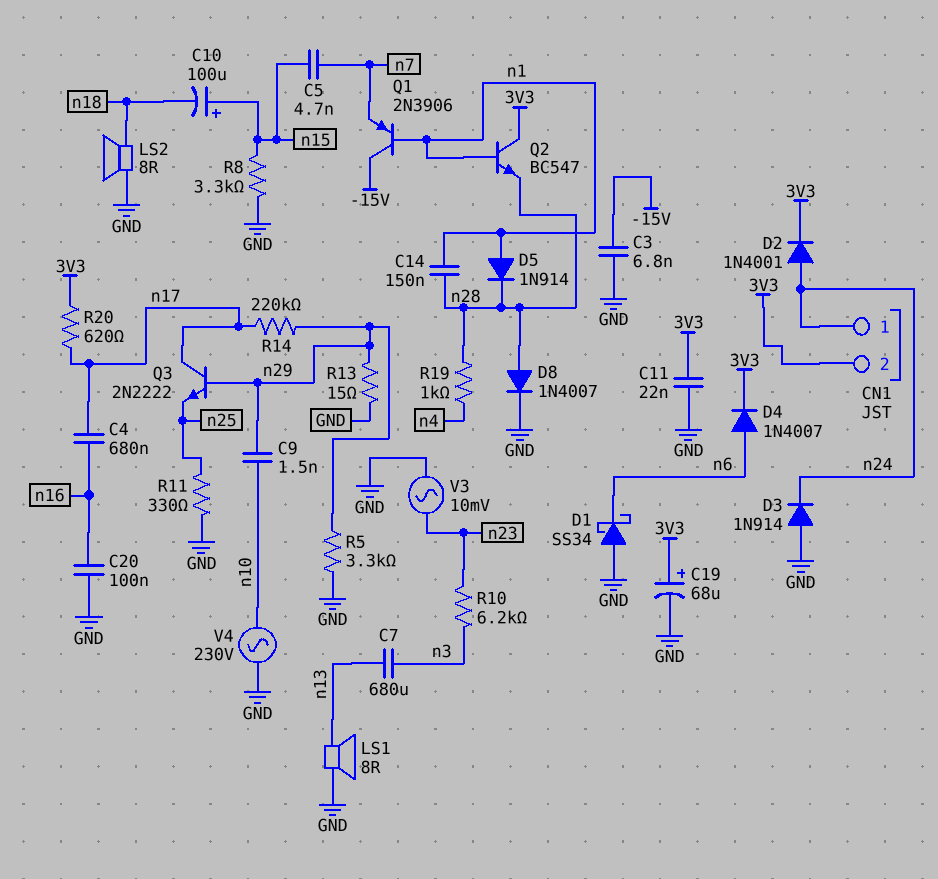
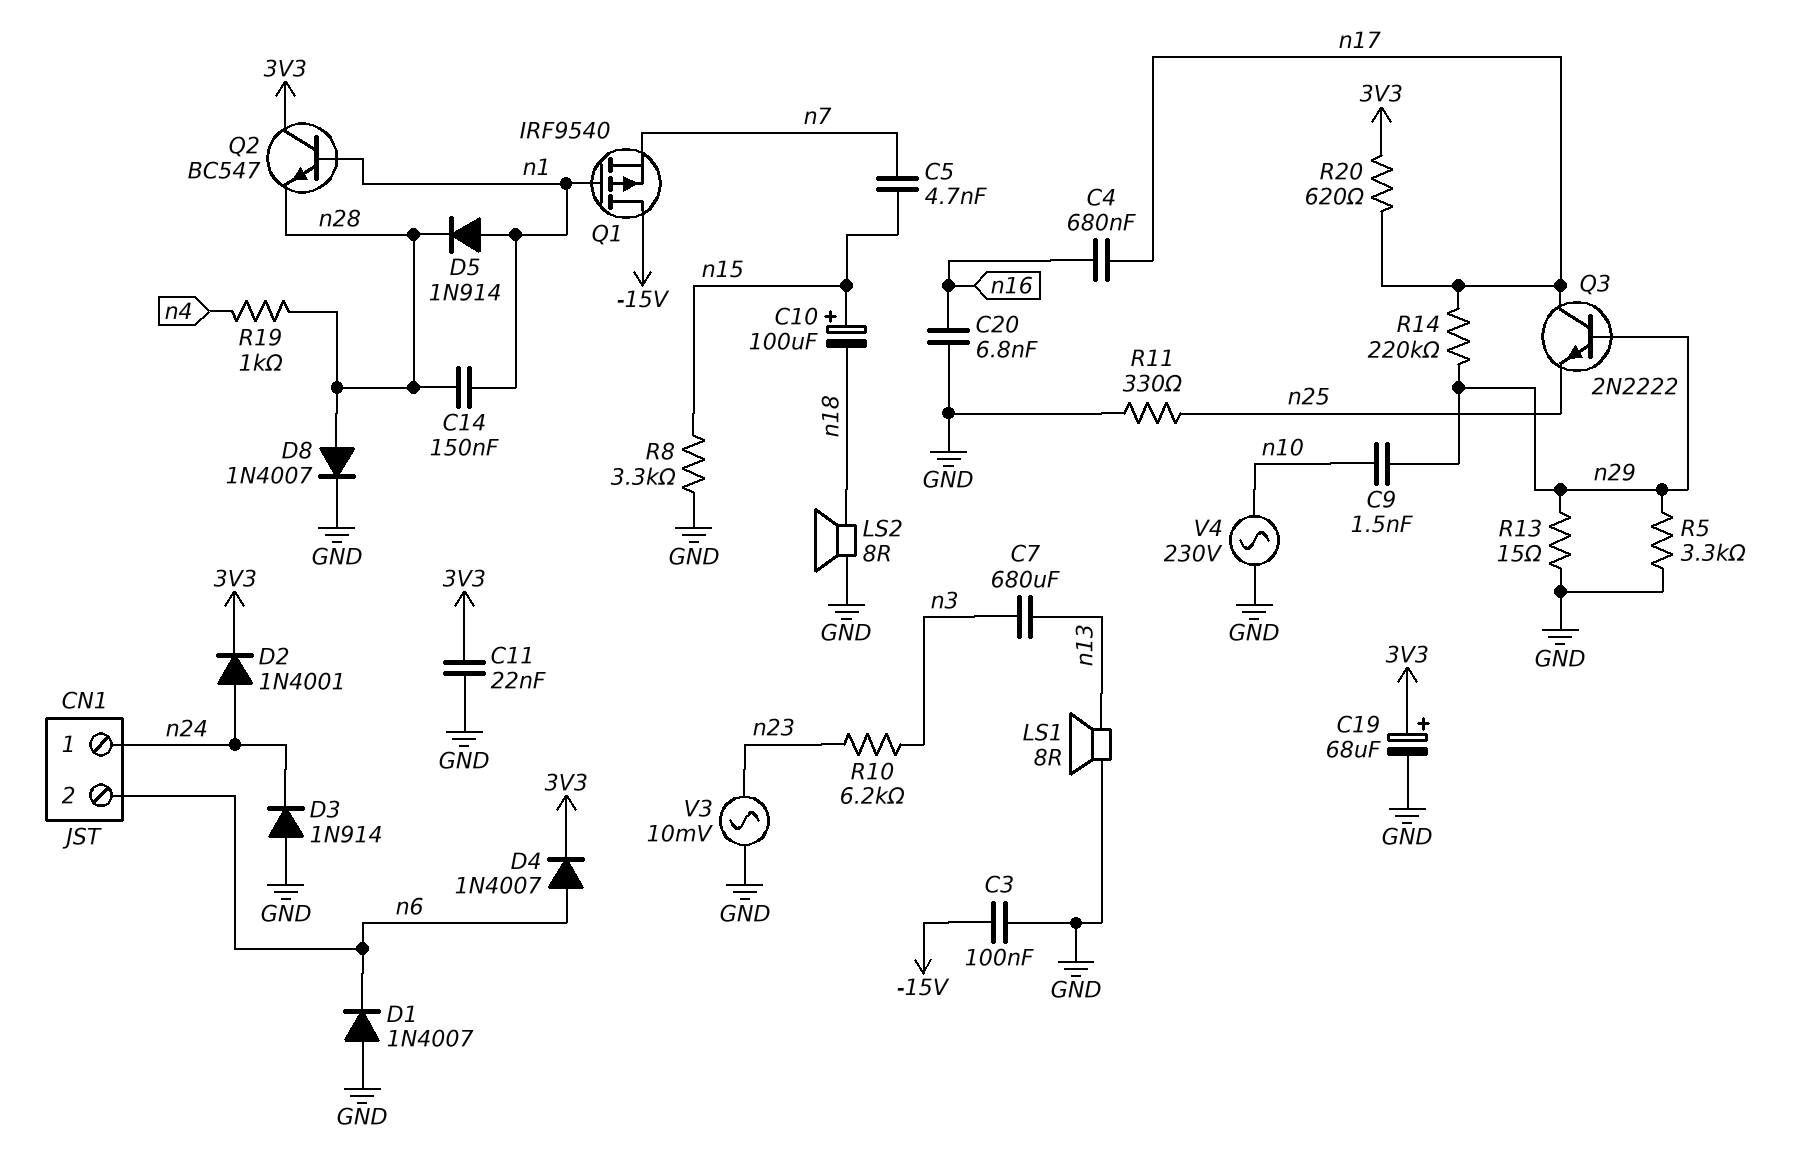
C3: 6.8nF (-15V, GND) -> 100nF (-15V, GND)
C20: 100nF (GND, n16) -> 6.8nF (GND, n16)
CN1 pin 2: 3V3 -> n6
D1: schottky SS34 (A GND, K n6) -> diode 1N4007 (A GND, K n6)
Q1: PNP 2N3906 (B n1, C -15V, E n7) -> PMOS IRF9540 (G n1, D -15V, S n7)

